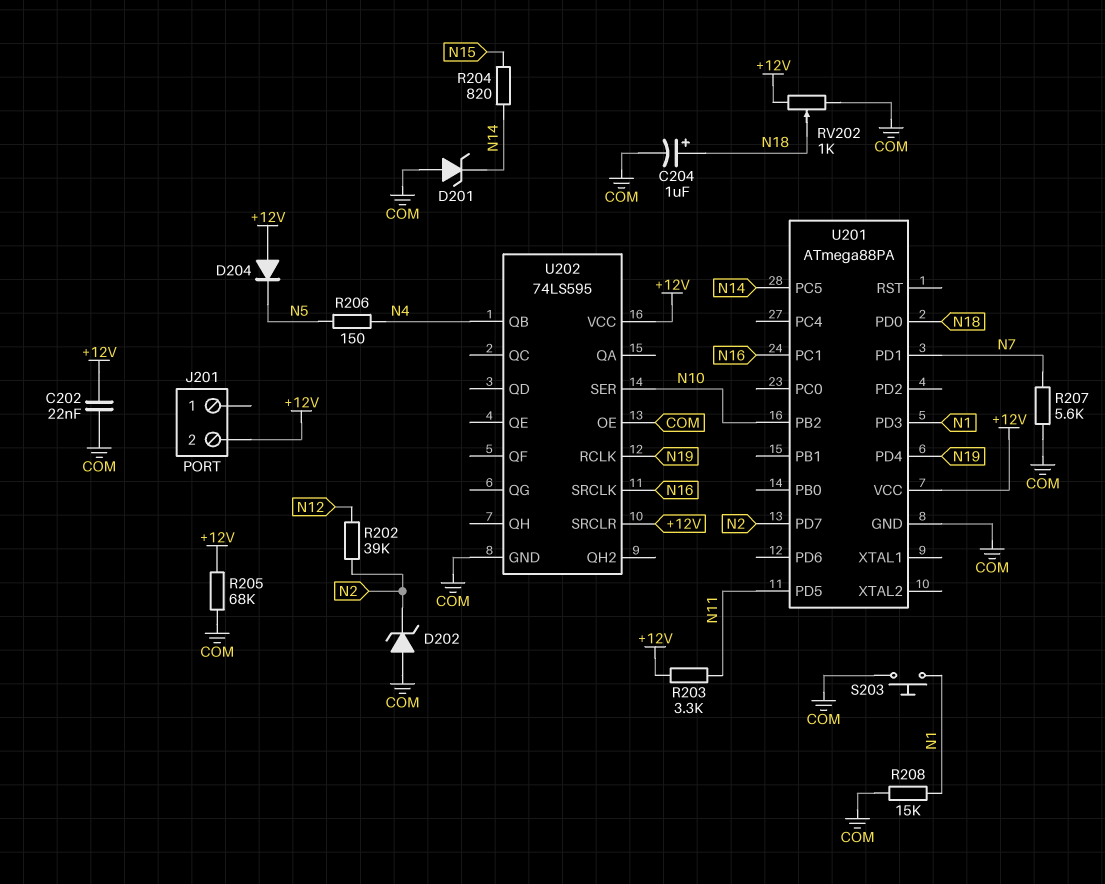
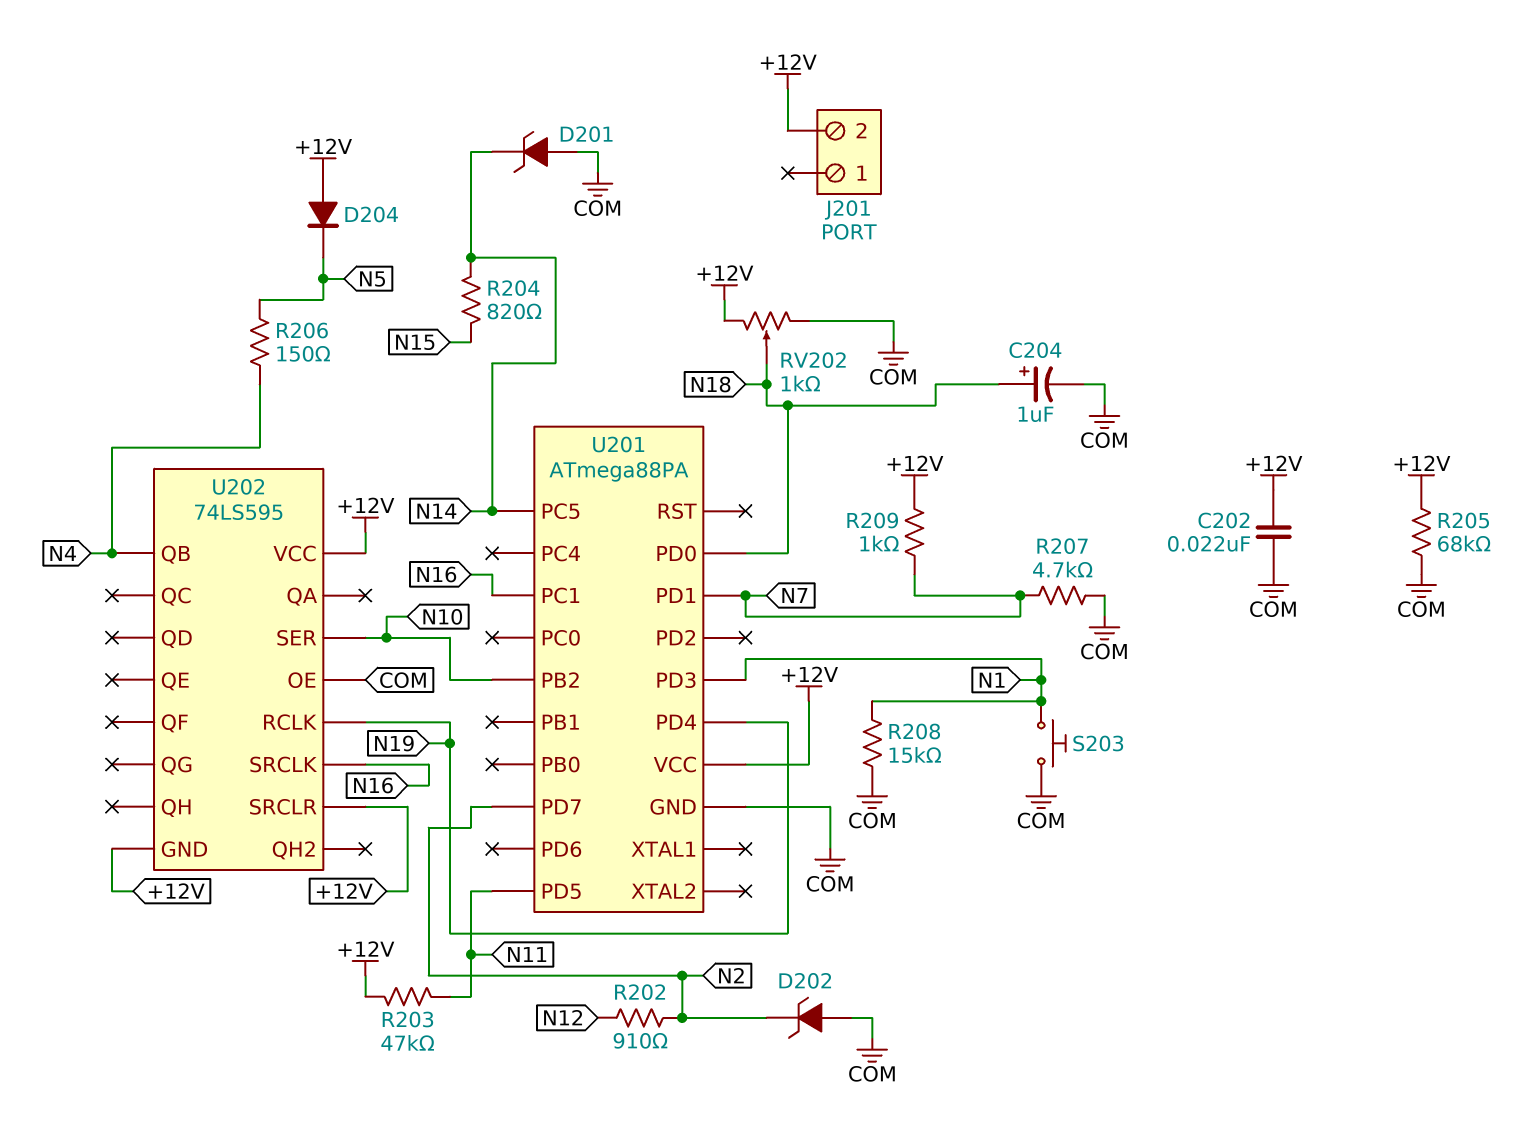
R202: 39k (N2, N12) -> 910 (N2, N12)
R203: 3.3k (+12V, N11) -> 47k (+12V, N11)
R207: 5.6k (COM, N7) -> 4.7k (COM, N7)
R209: none -> 1k (+12V, N7)
U202 pin GND: COM -> +12V

